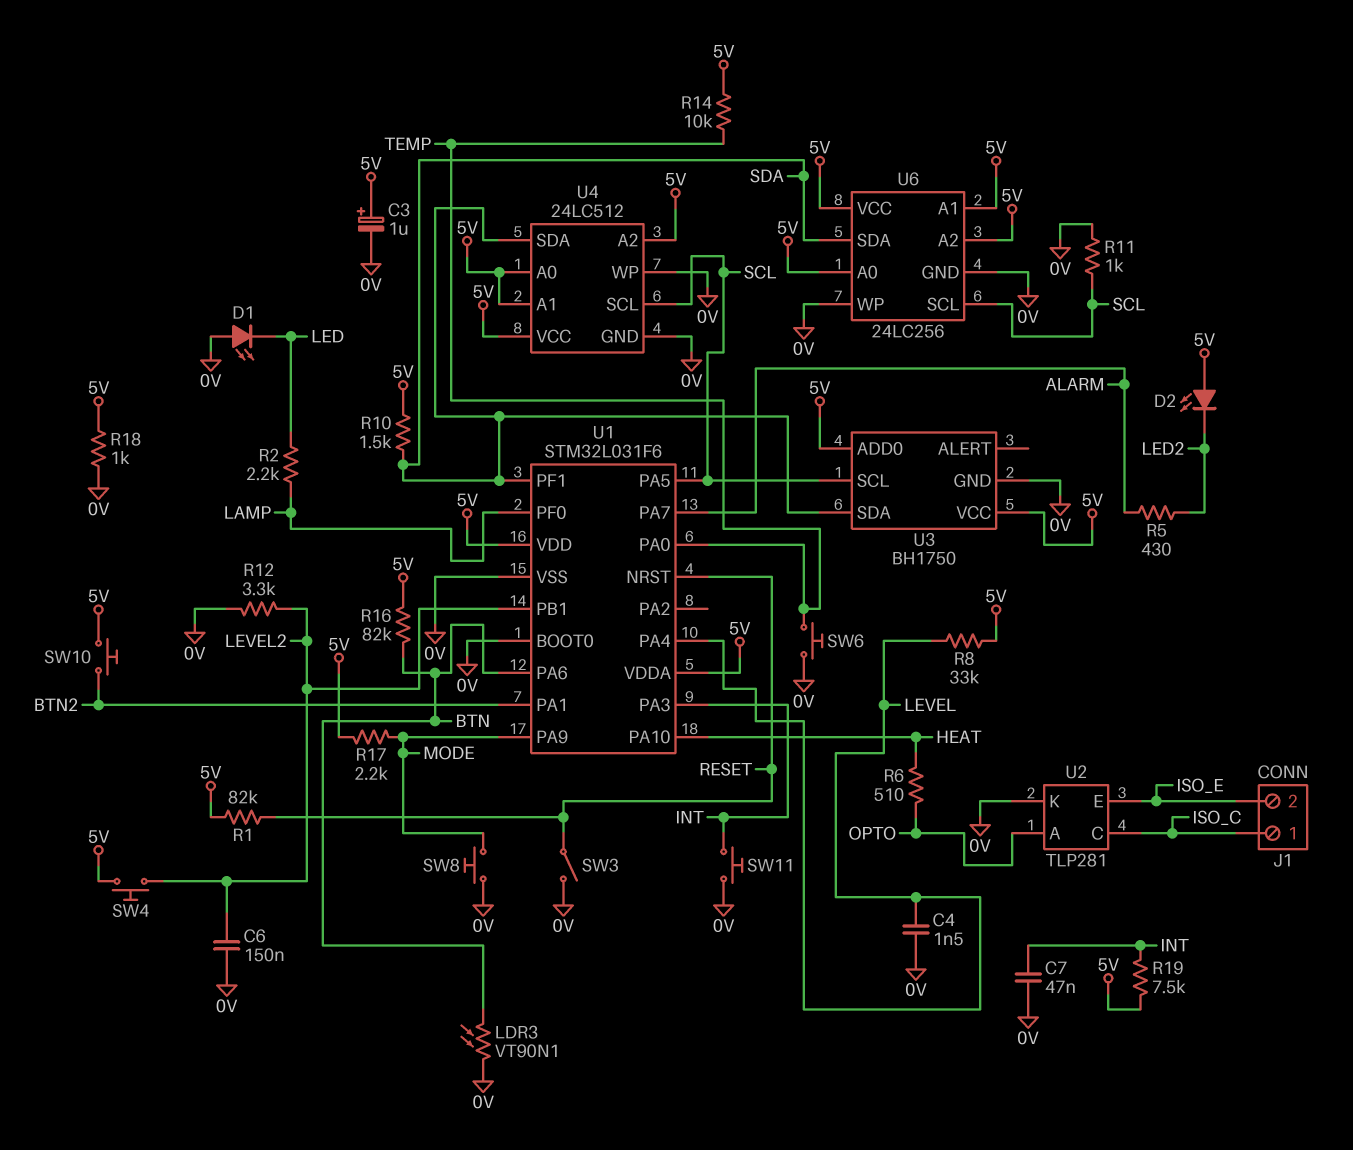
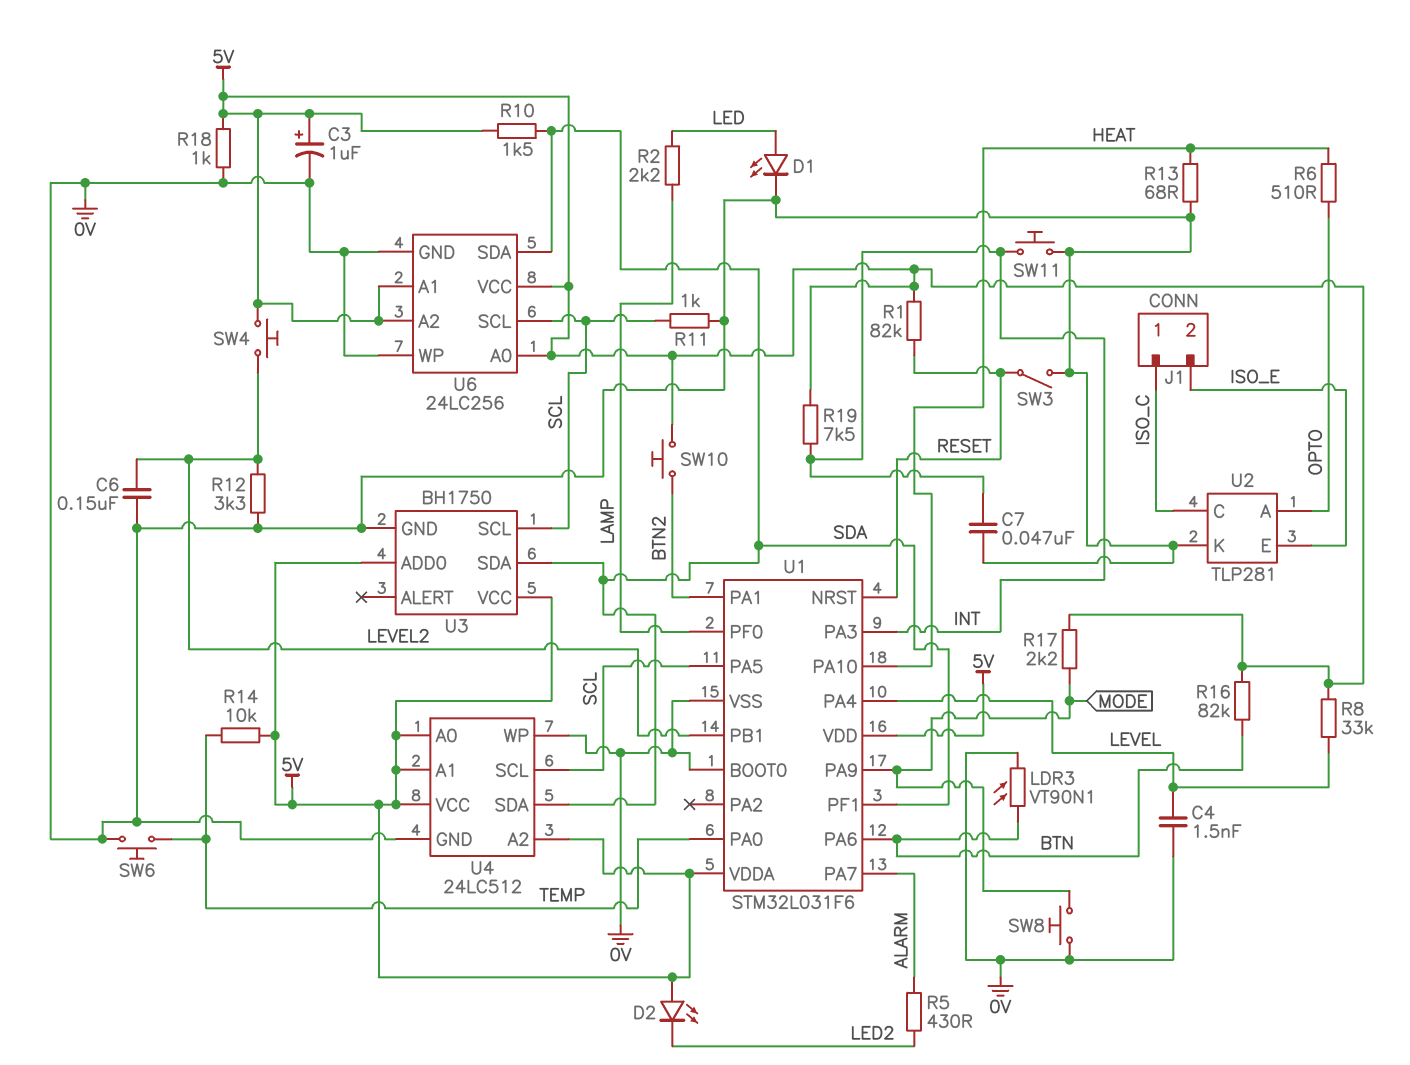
D1: LED (A 0V, K LED) -> LED (A LED, K 0V)
R13: none -> 68 (0V, HEAT)

